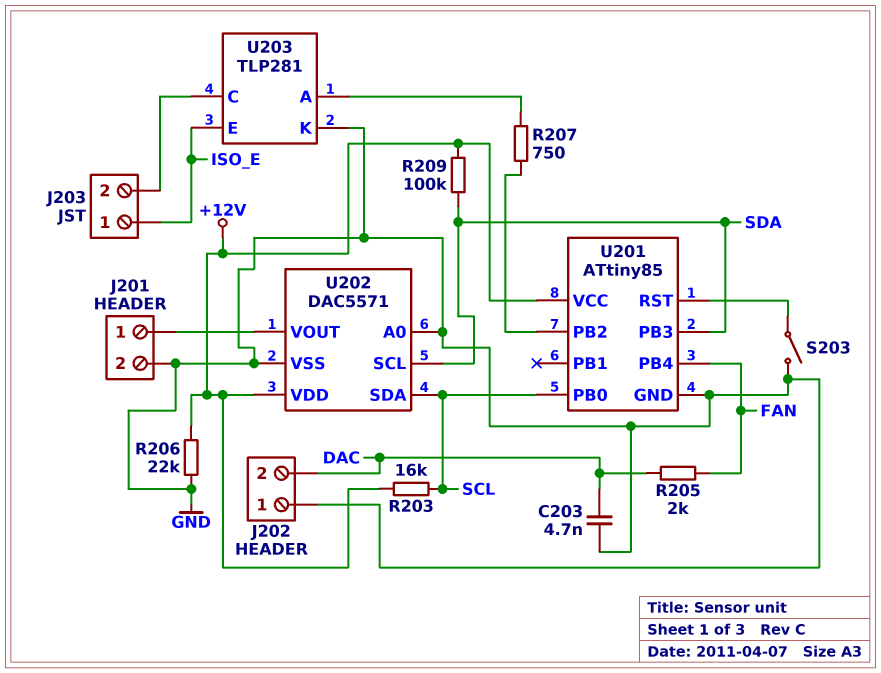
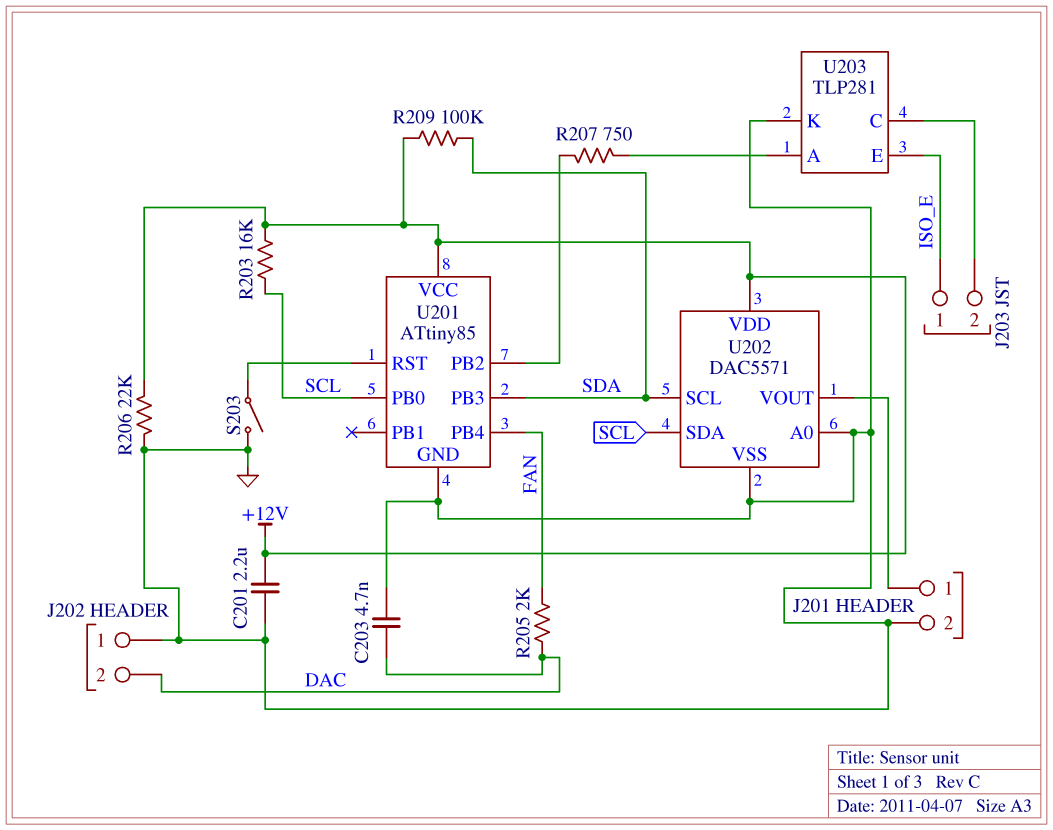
C201: none -> 2.2uF (+12V, GND)

